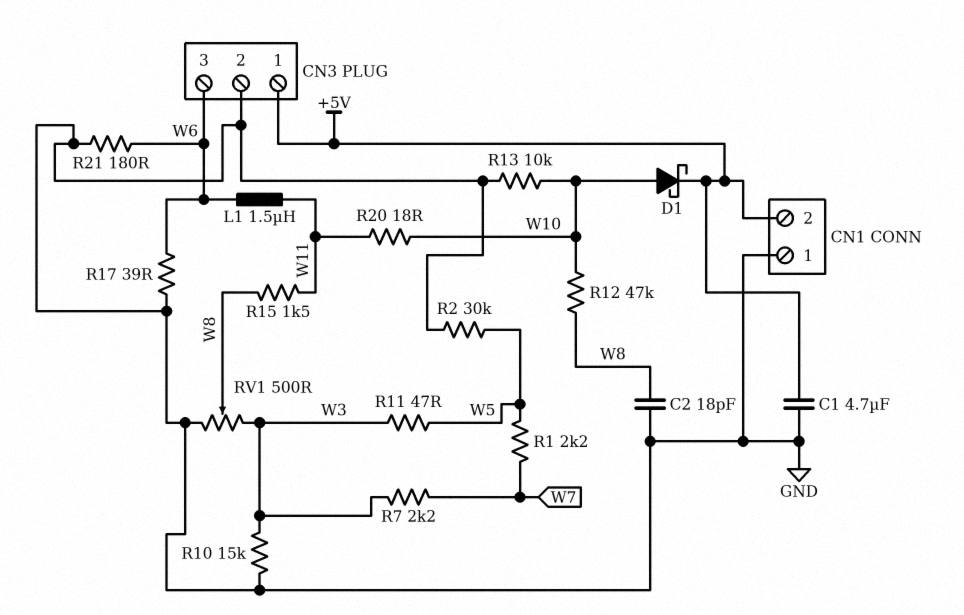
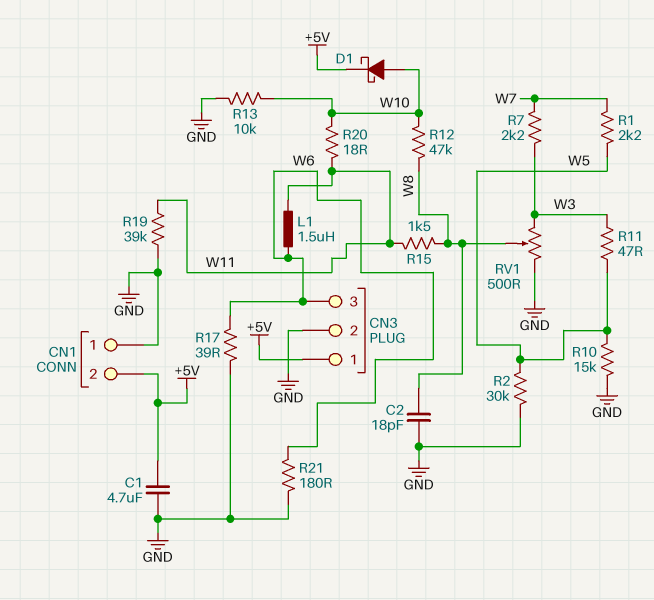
R10: 15k (GND, W3) -> 15k (GND, W5)
R19: none -> 39k (GND, W11)

